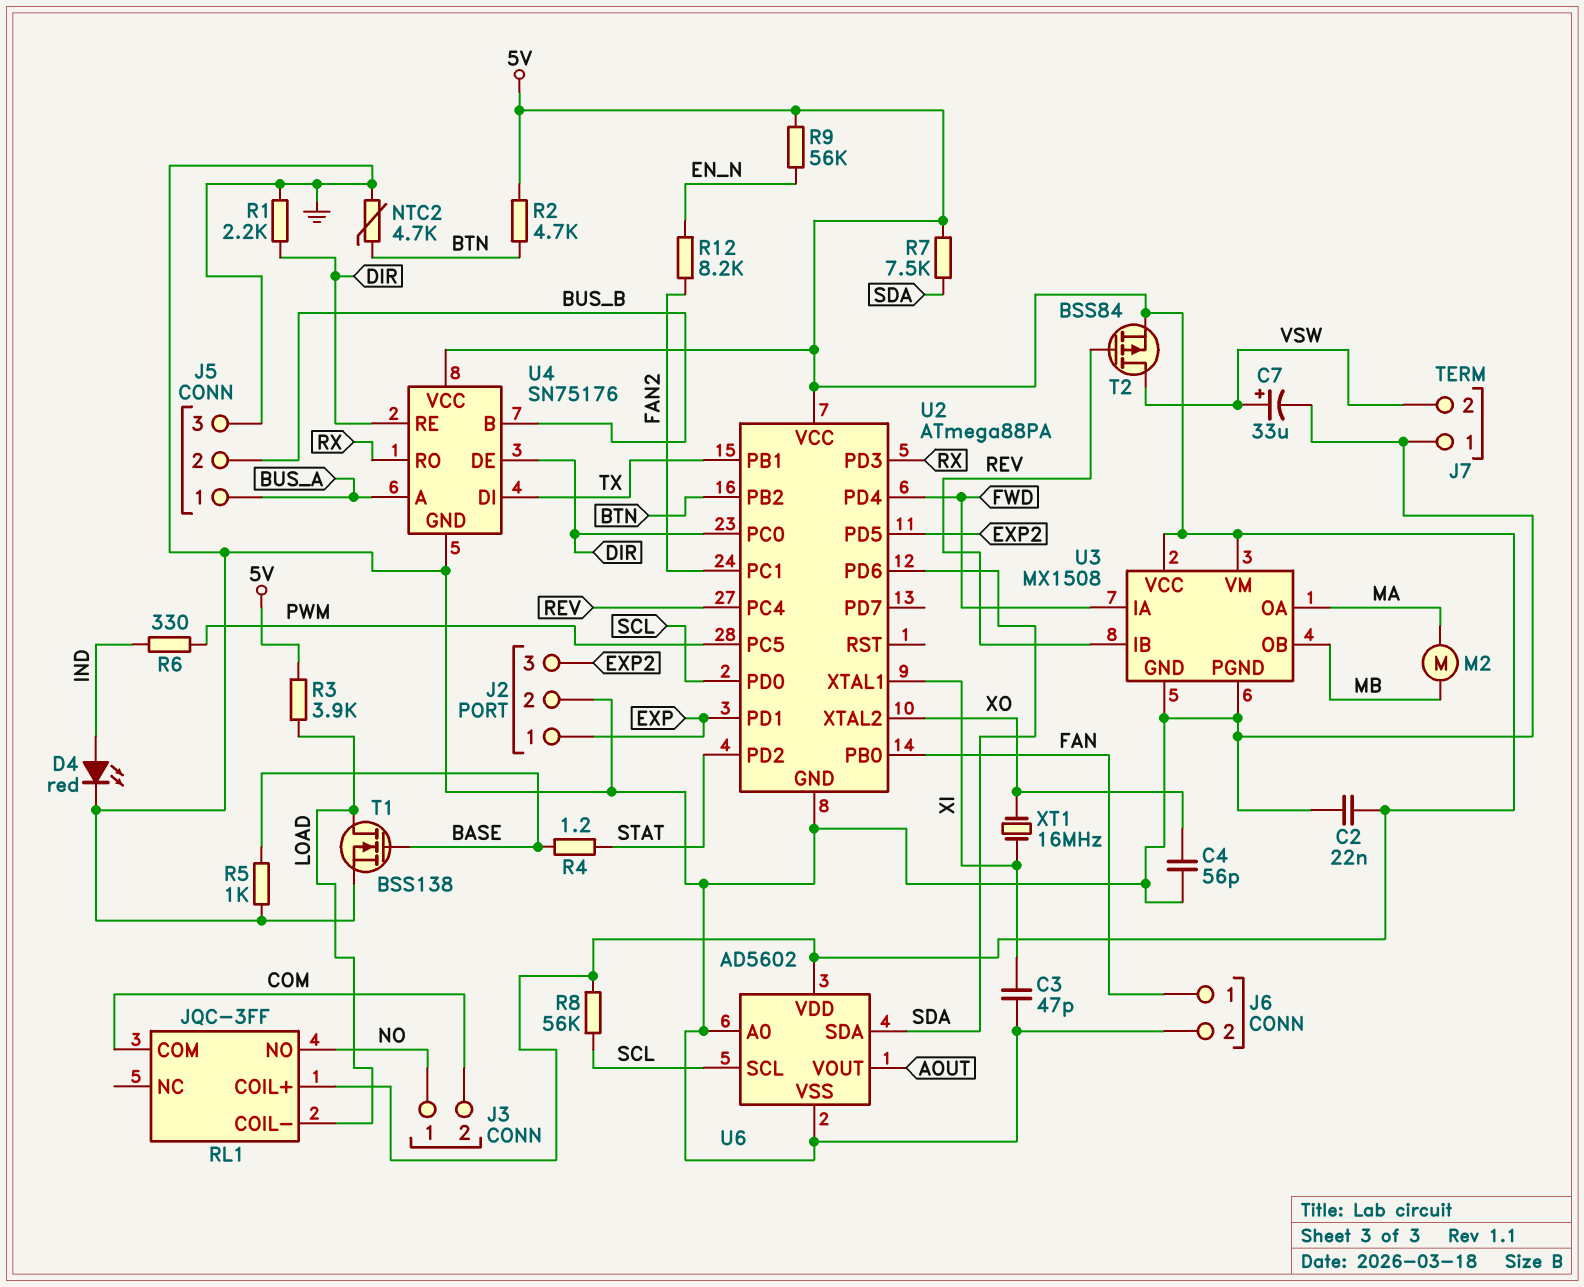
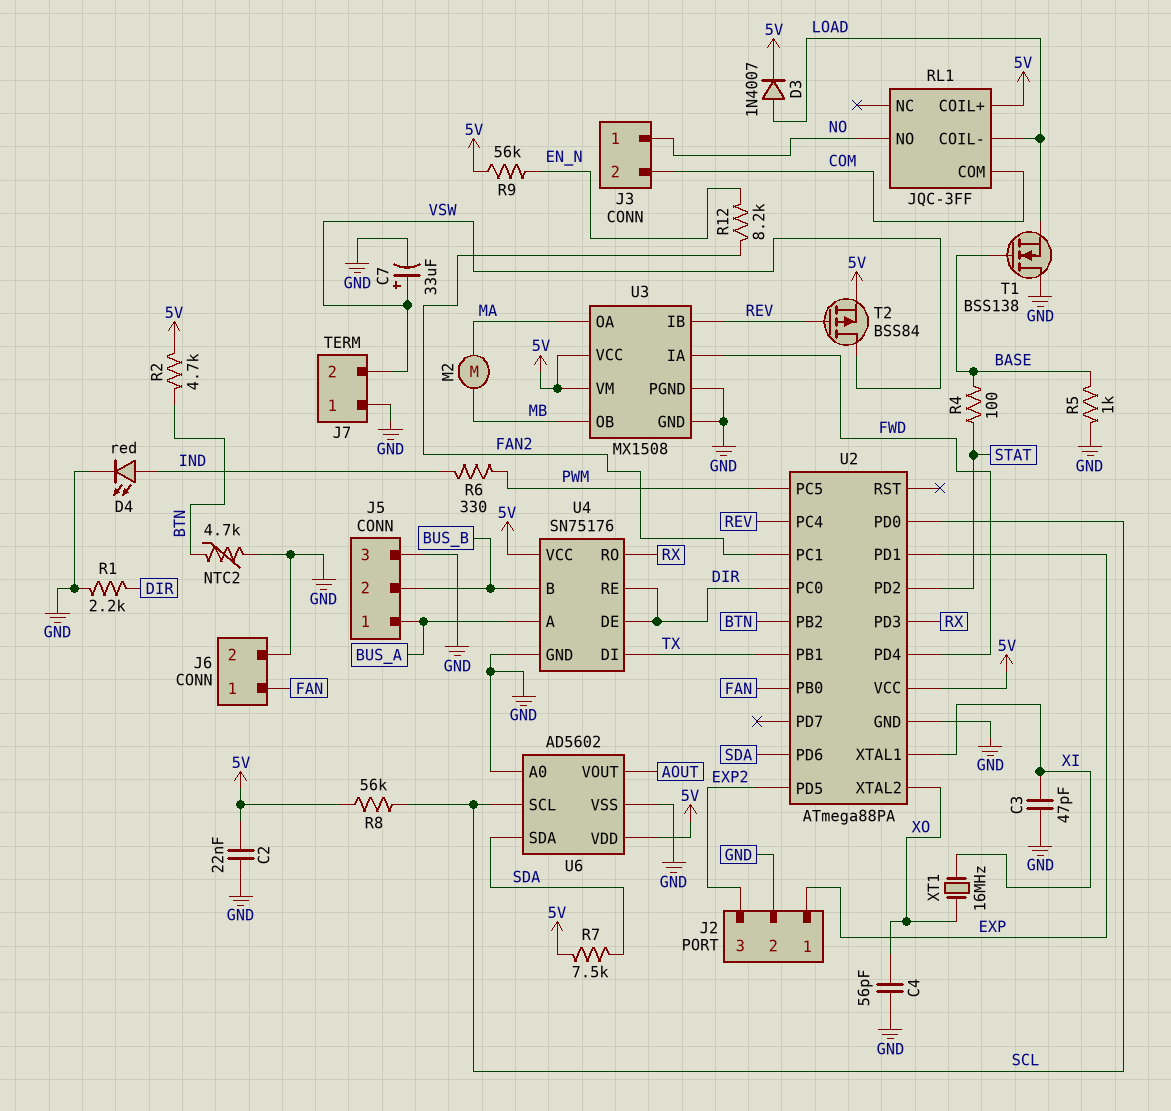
D3: none -> diode 1N4007 (A LOAD, K 5V)
R3: 3.9k (5V, LOAD) -> none
R4: 1.2 (BASE, STAT) -> 100 (BASE, STAT)
T1: NMOS BSS138 (G BASE, D LOAD, S GND) -> NMOS BSS138 (G BASE, D GND, S LOAD)

